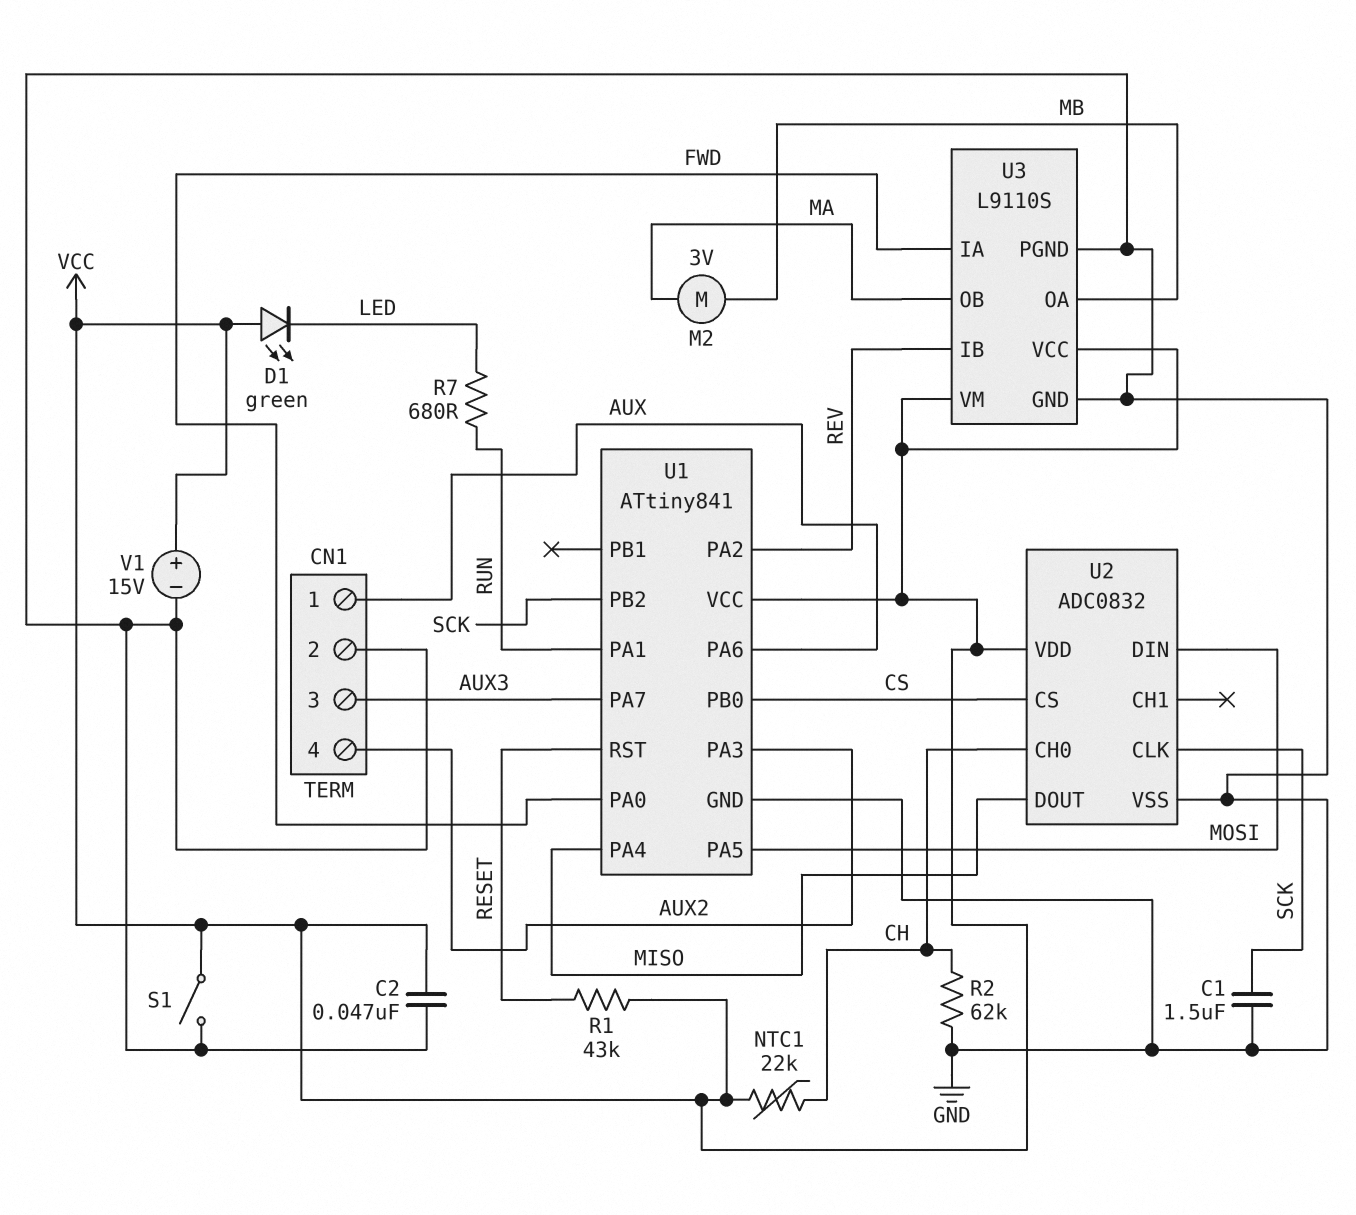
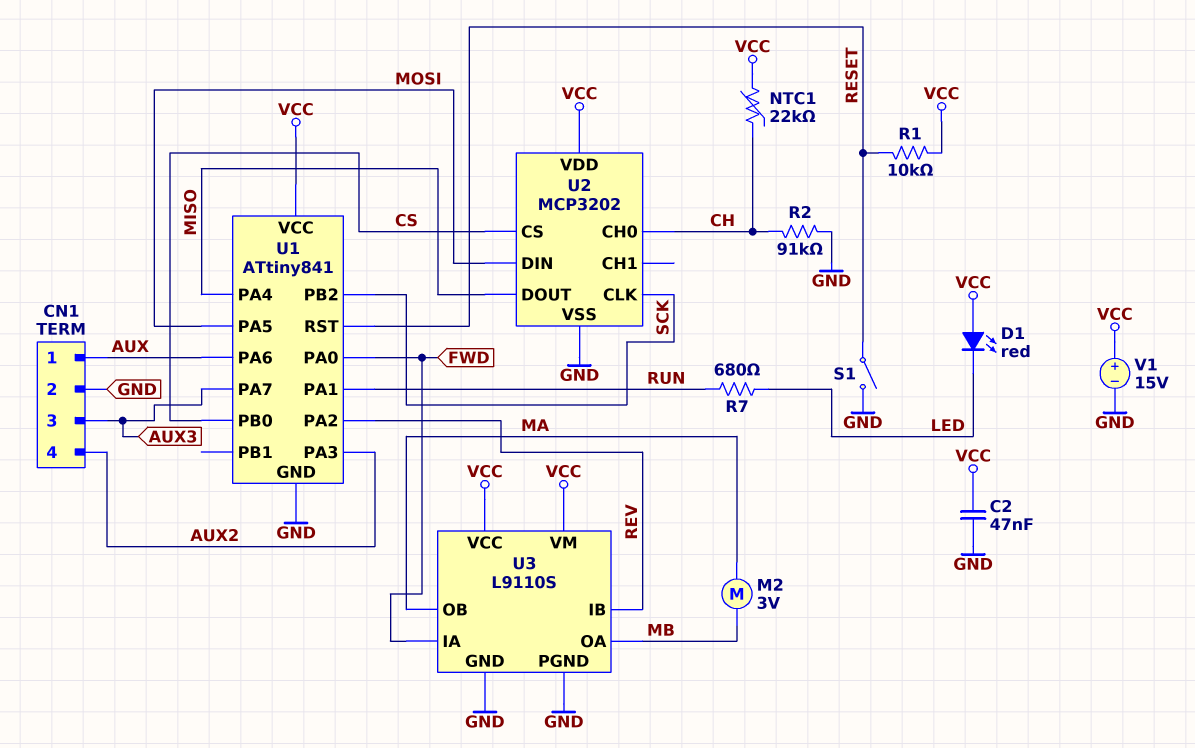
C1: 1.5uF (GND, SCK) -> none
D1: LED green (A VCC, K LED) -> LED red (A VCC, K LED)
R1: 43k (RESET, VCC) -> 10k (RESET, VCC)
R2: 62k (CH, GND) -> 91k (CH, GND)
S1: switch (GND, VCC) -> switch (GND, RESET)
U2: ADC0832 -> MCP3202

